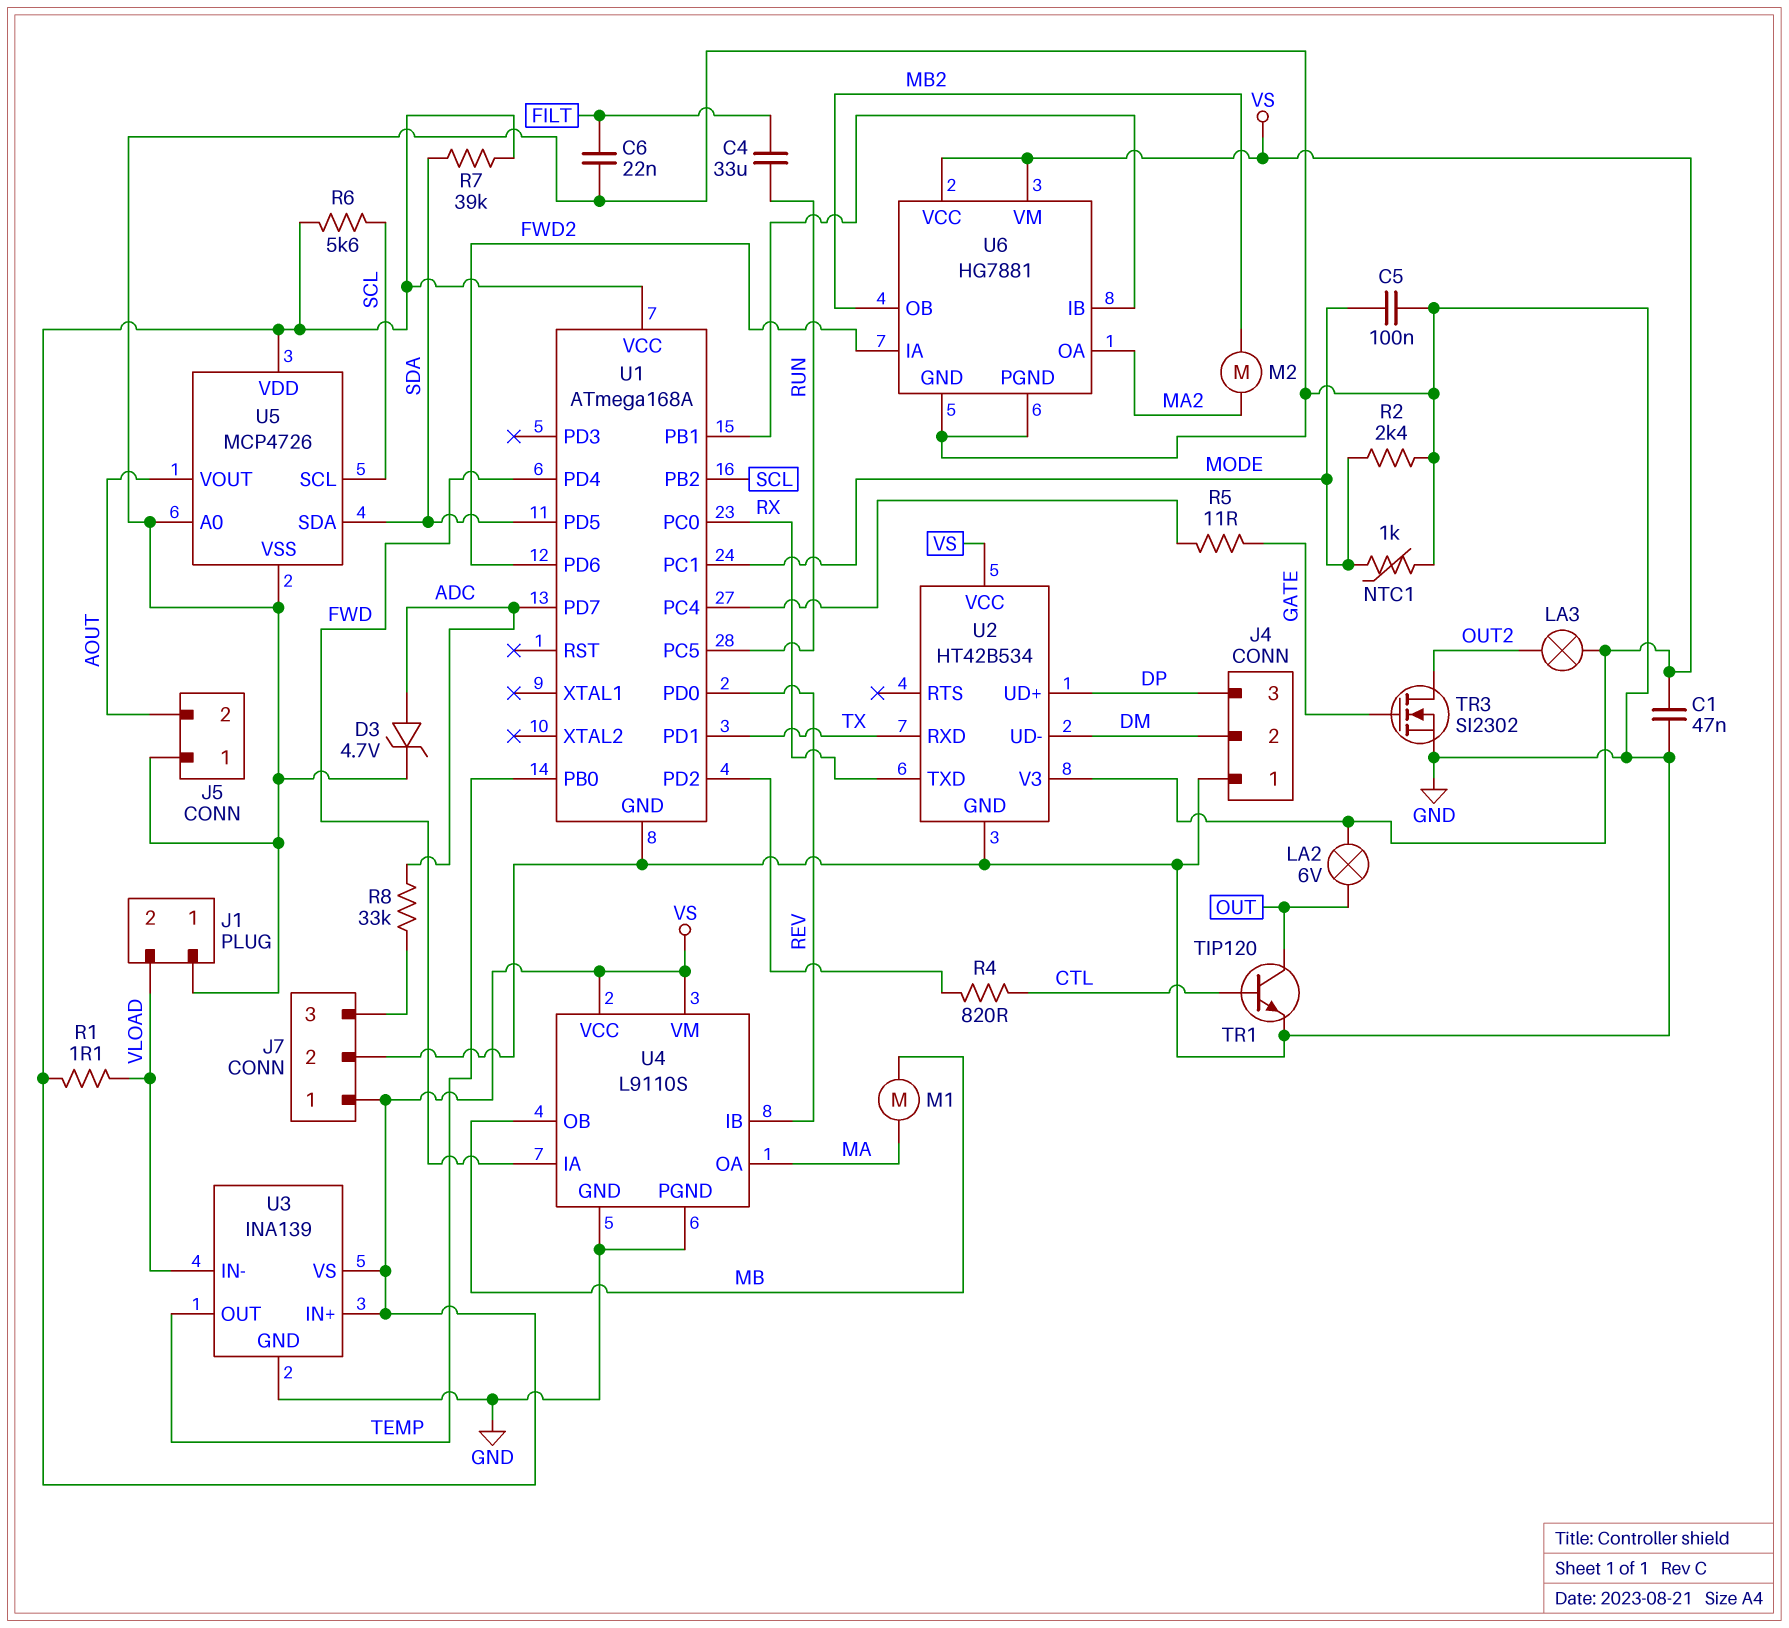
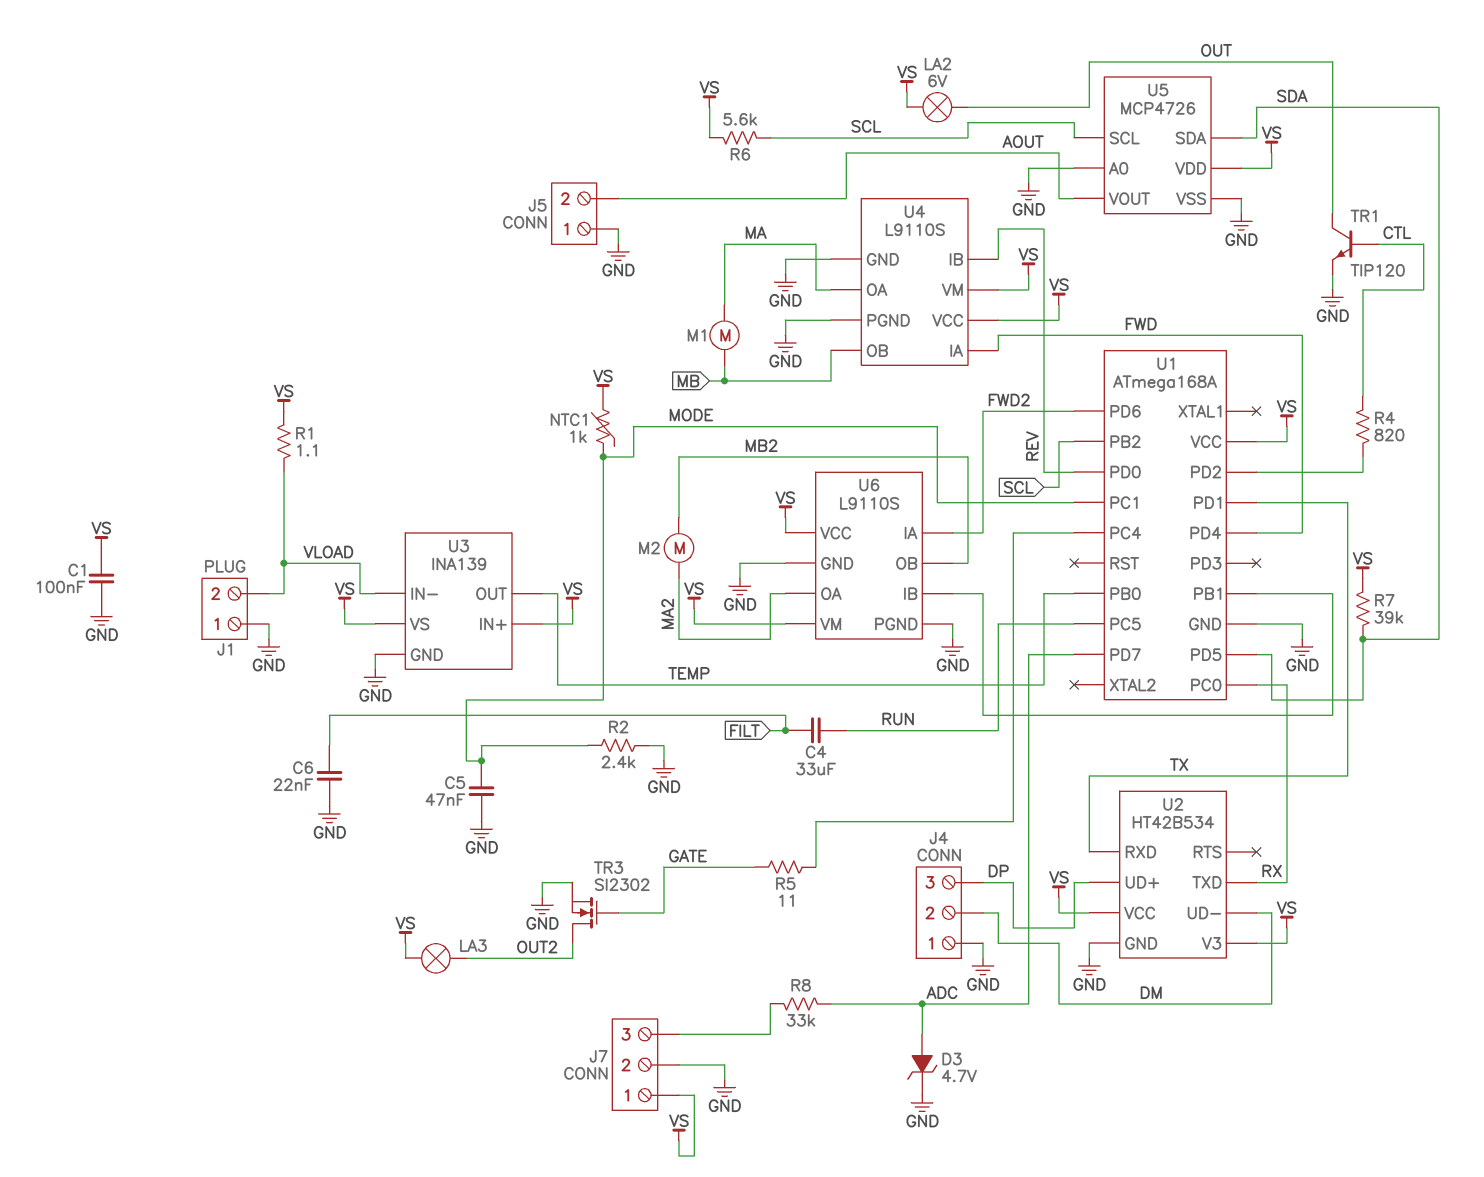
C1: 47nF (GND, VS) -> 100nF (GND, VS)
C5: 100nF (GND, MODE) -> 47nF (GND, MODE)
NTC1: 1k (GND, MODE) -> 1k (MODE, VS)
U6: HG7881 -> L9110S

